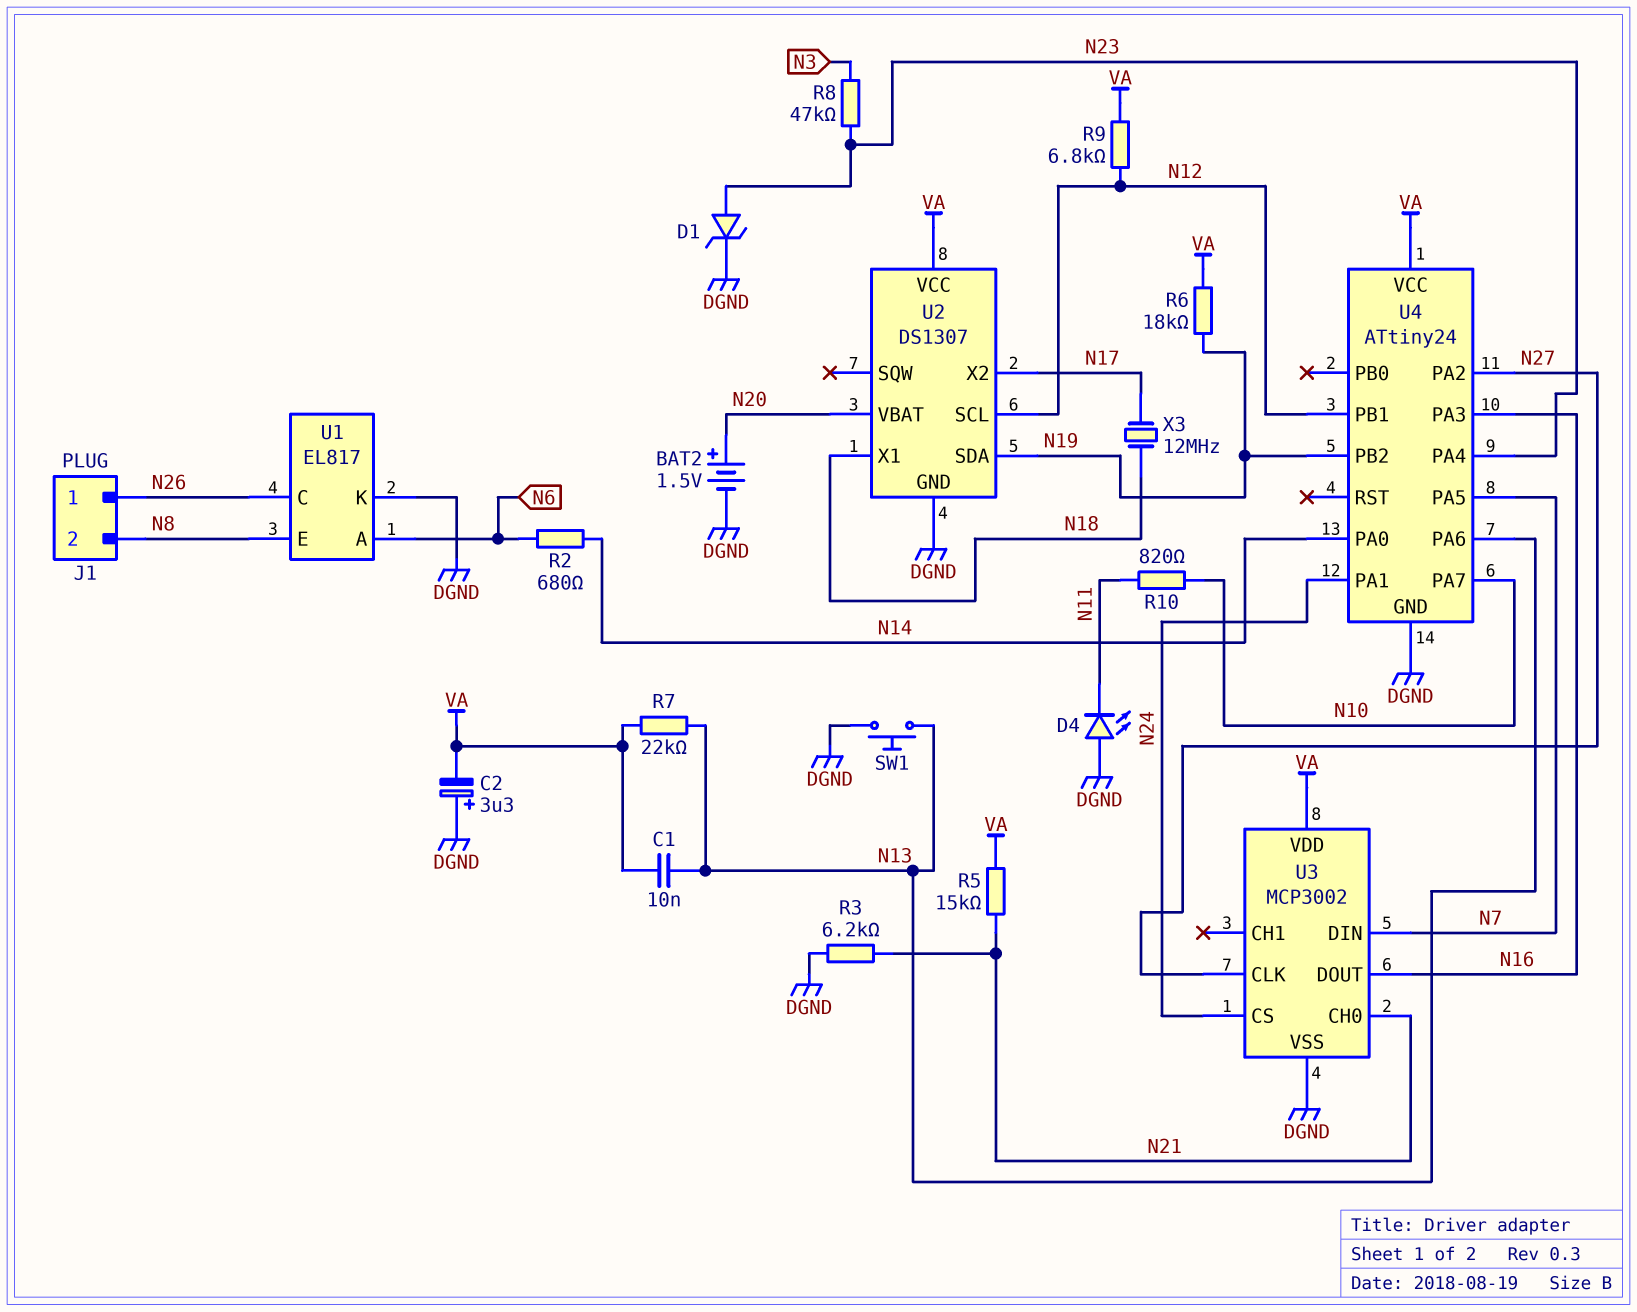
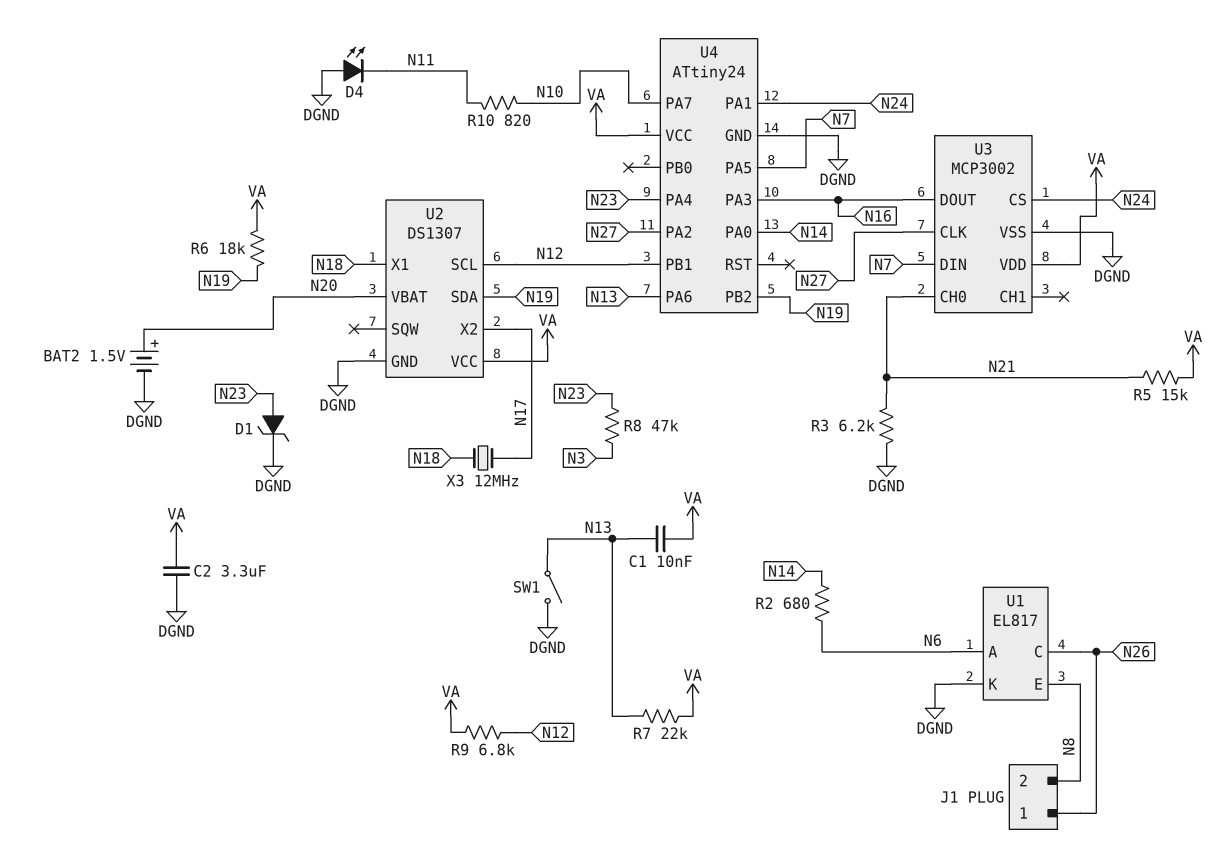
C2: 3.3uF (plus DGND, minus VA) -> 3.3uF (DGND, VA)
SW1: button (DGND, N13) -> switch (DGND, N13)

